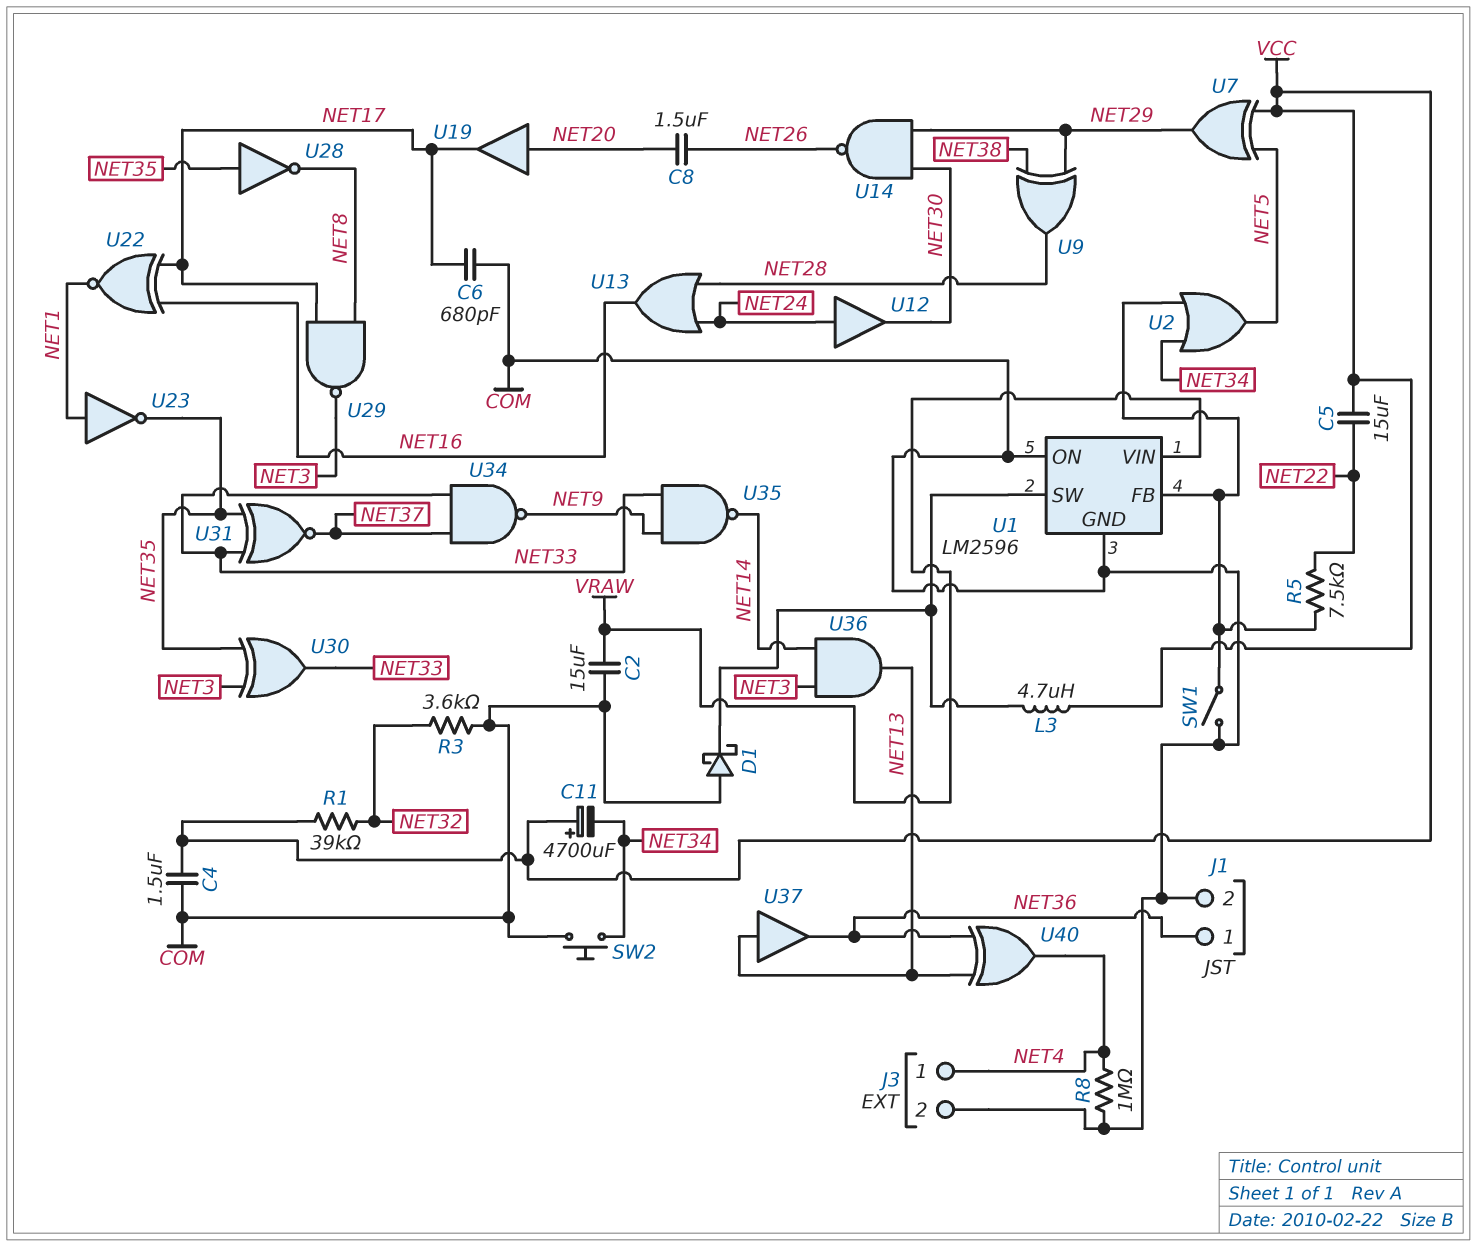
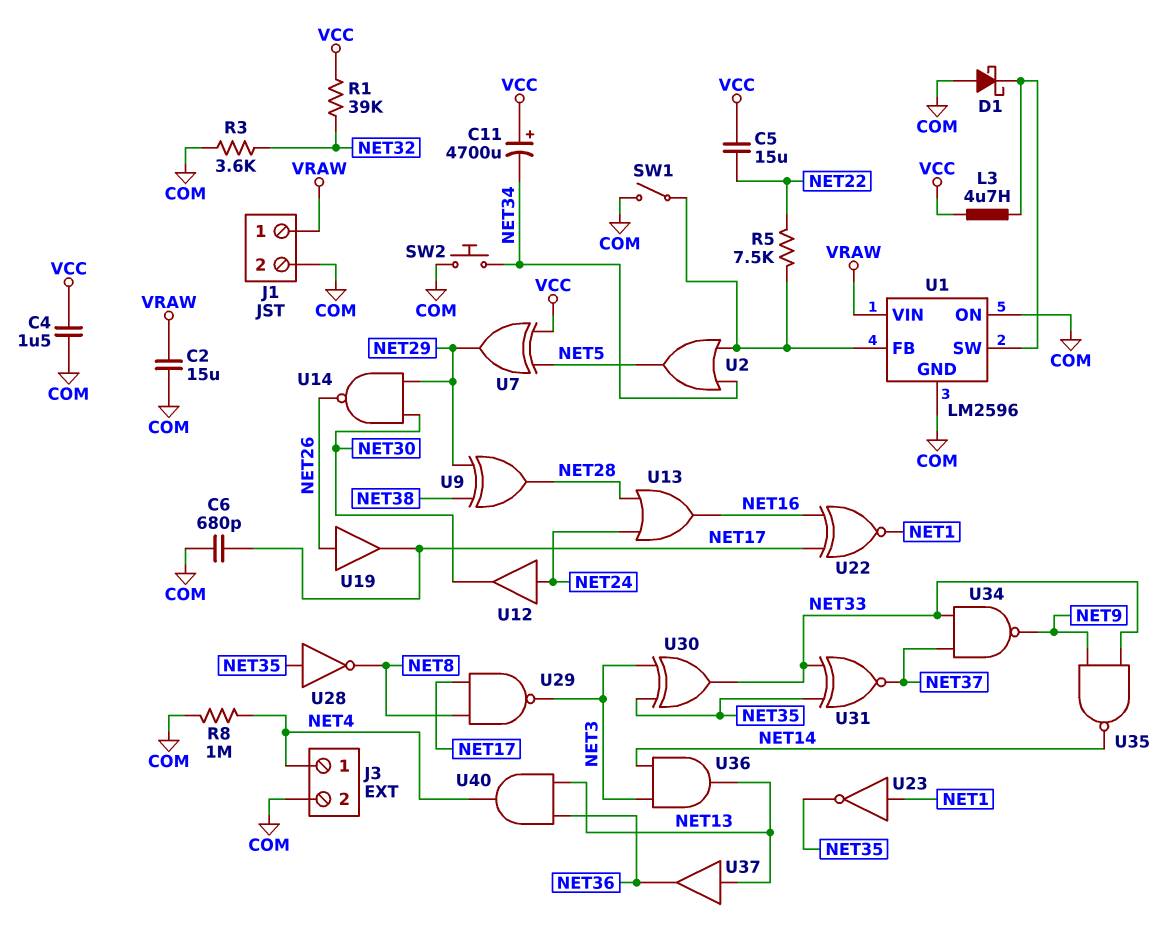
C8: 1.5uF (NET20, NET26) -> none
J1 pin 1: NET36 -> VRAW
U19: buffer (in NET20, out NET17) -> buffer (in NET26, out NET17)
U40: XOR (in NET13, in NET36, out NET4) -> AND (in NET13, in NET36, out NET4)

